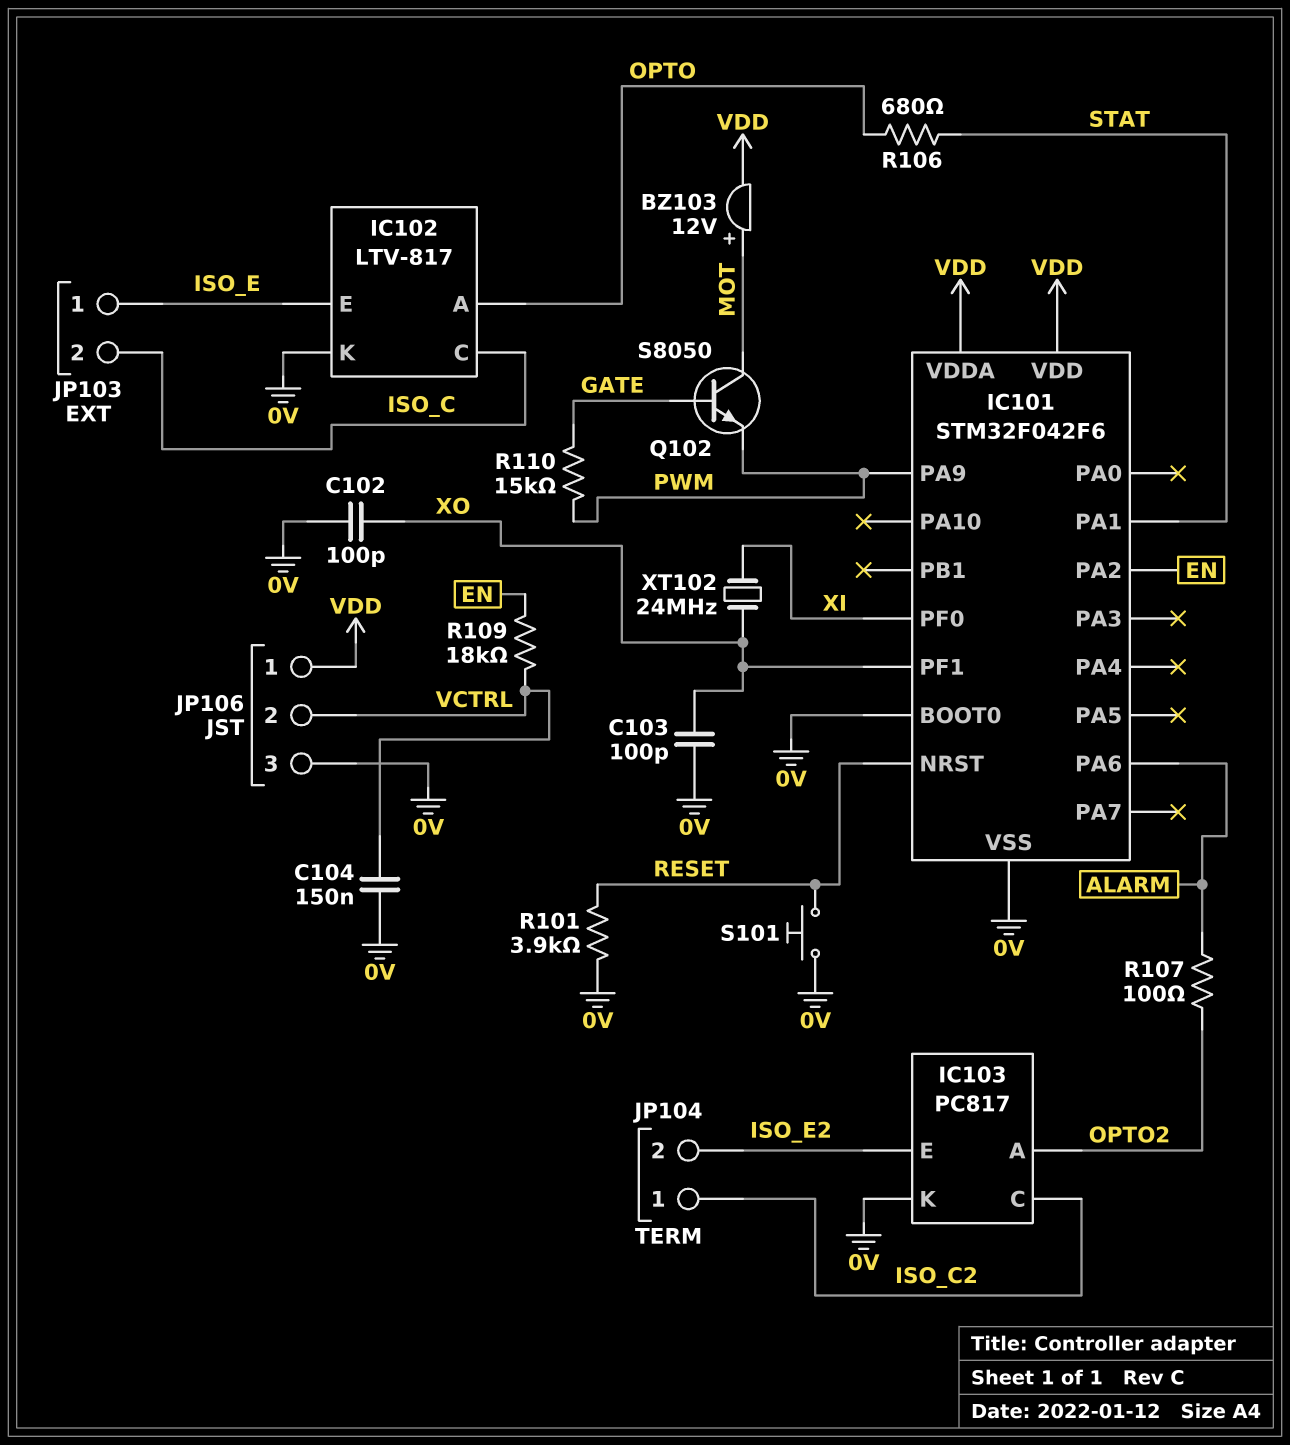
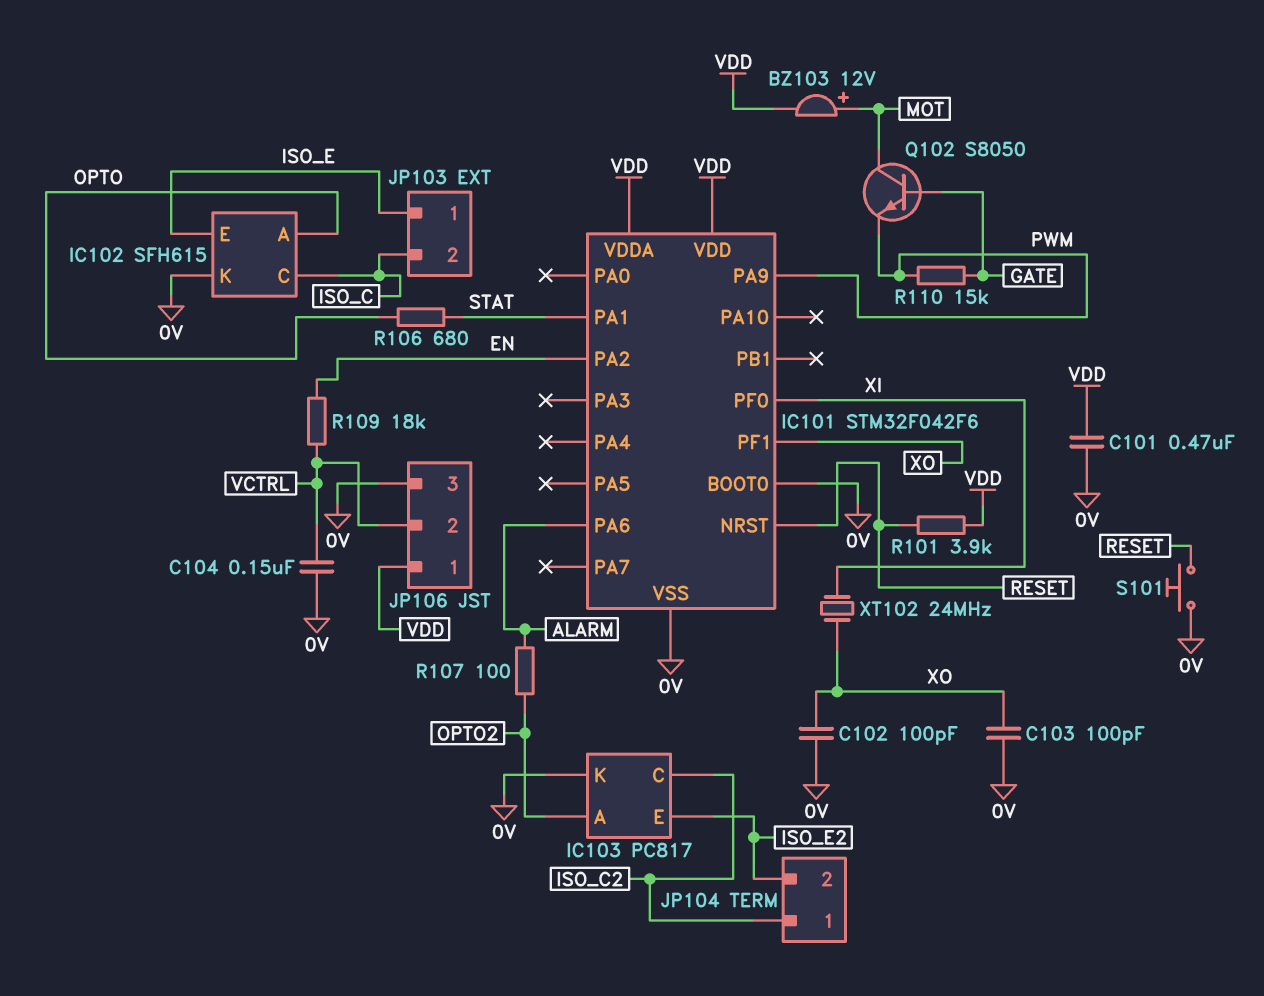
C101: none -> 470nF (0V, VDD)
IC102: LTV-817 -> SFH615
R101: 3.9k (0V, RESET) -> 3.9k (RESET, VDD)

